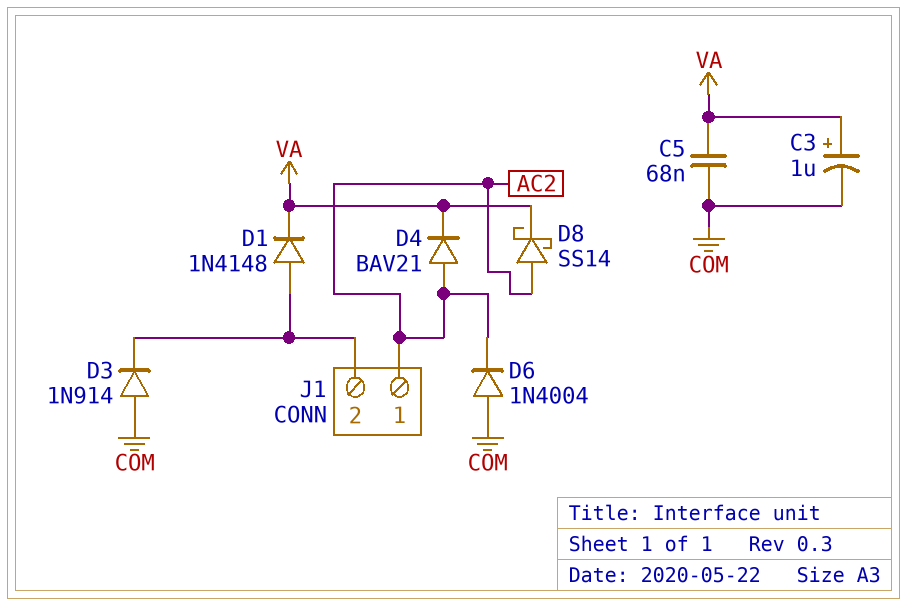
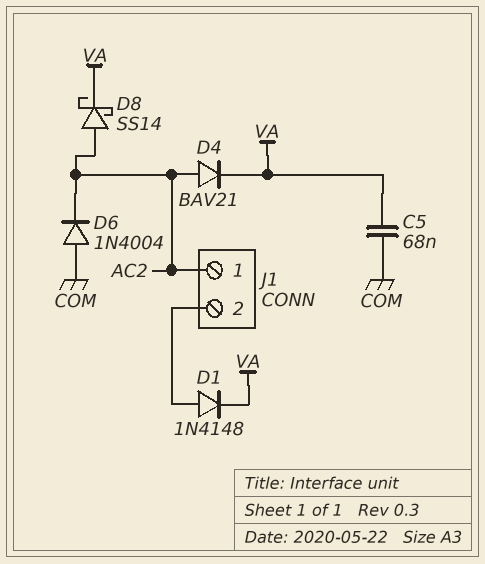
C3: 1uF (plus VA, minus COM) -> none
D3: diode 1N914 (A COM, K J1/2) -> none

